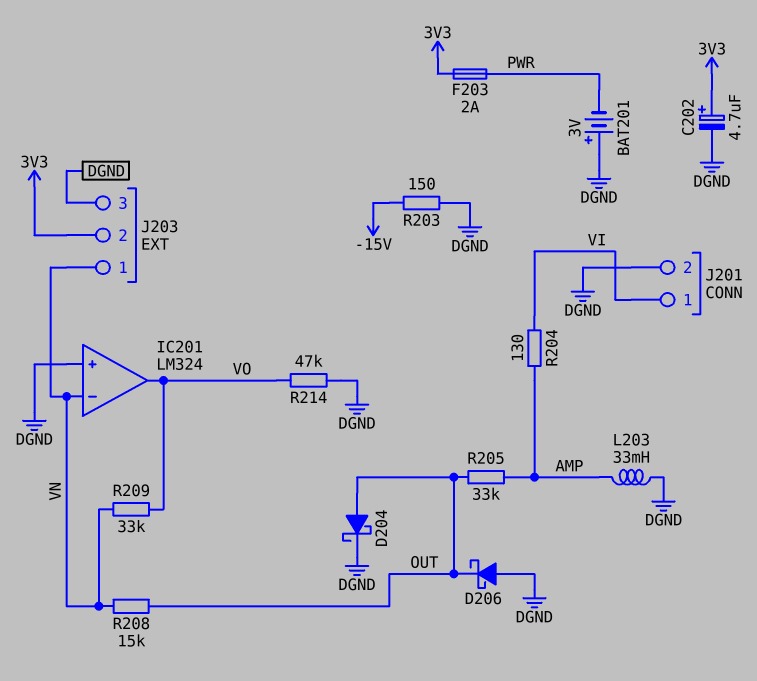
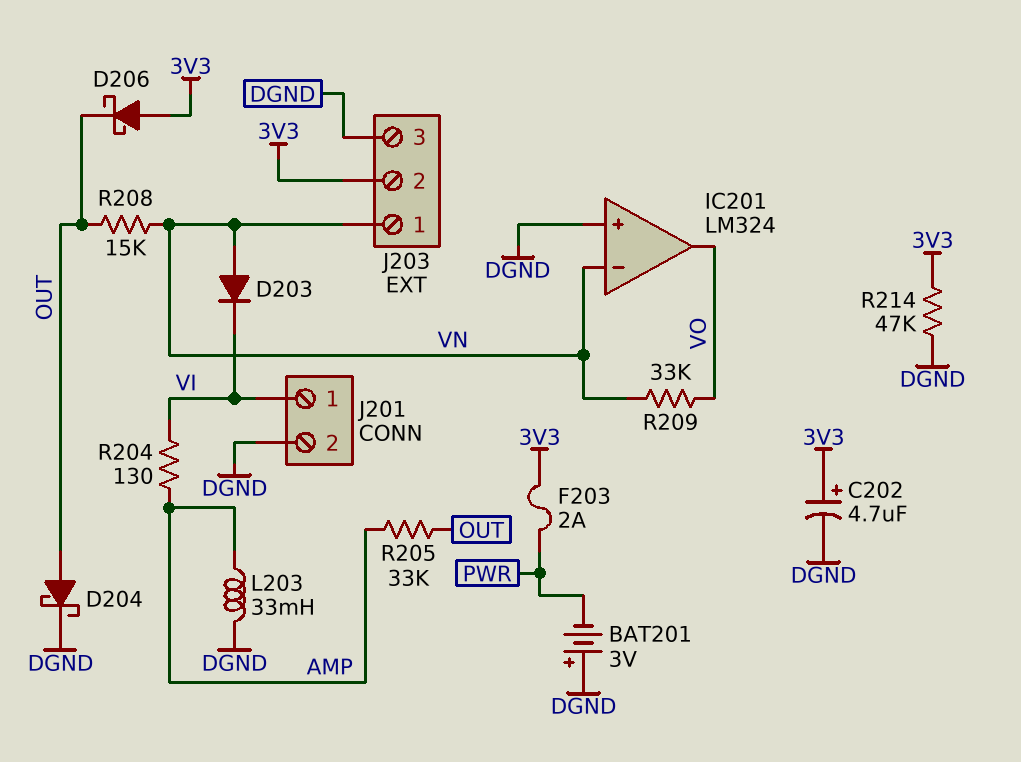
D203: none -> diode (A VN, K VI)
D206: schottky (A DGND, K OUT) -> schottky (A 3V3, K OUT)
R203: 150 (-15V, DGND) -> none
R214: 47k (DGND, VO) -> 47k (3V3, DGND)

